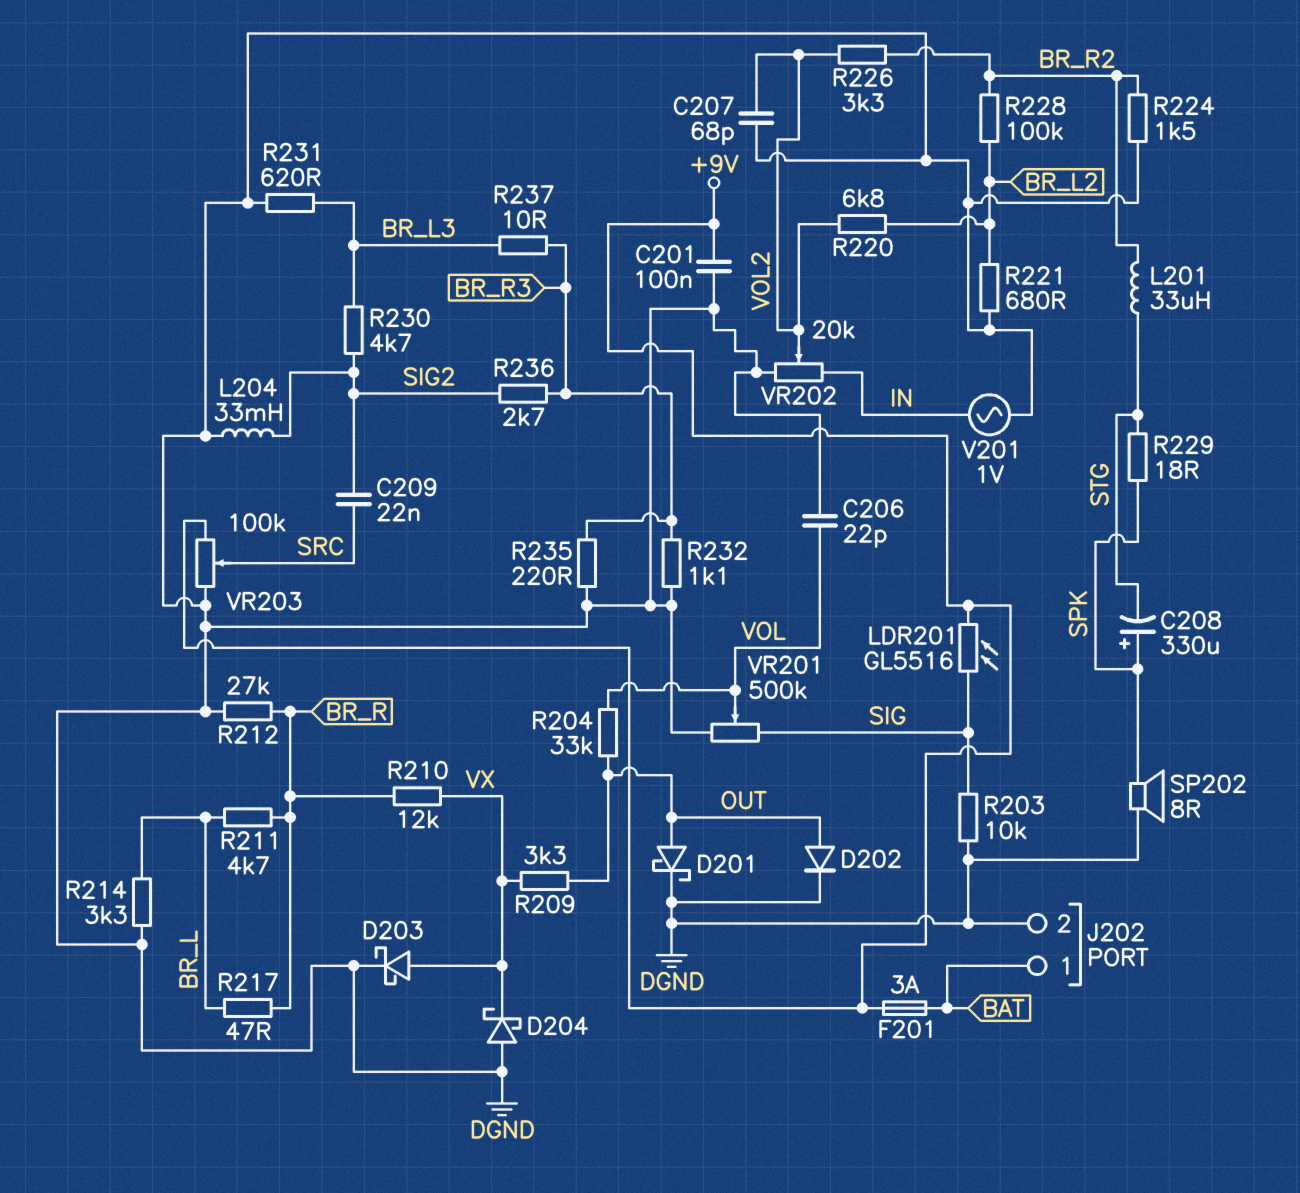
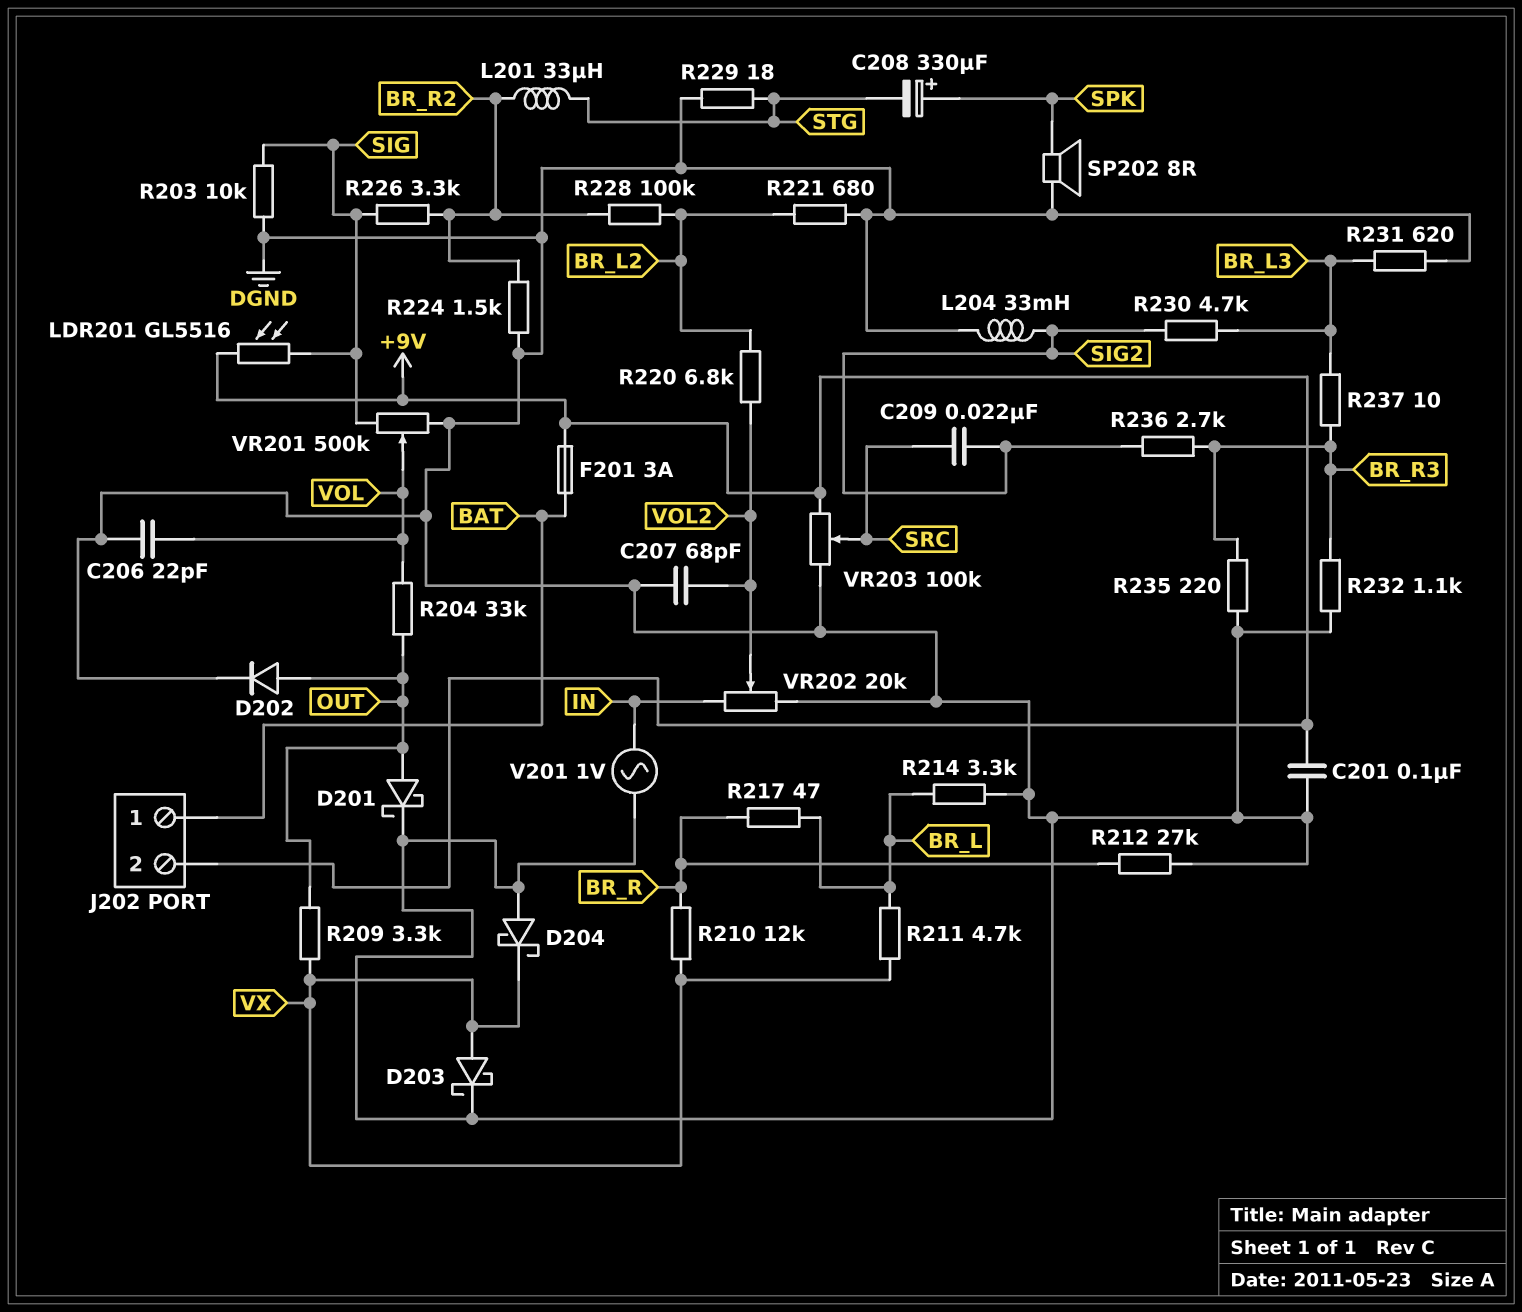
J202 pin 2: DGND -> +9V
R211: 4.7k (BR_L, BR_R) -> 4.7k (BR_L, VX)
R226: 3.3k (BR_R2, VOL2) -> 3.3k (BR_R2, SIG)
R229: 18 (SPK, STG) -> 18 (DGND, STG)

